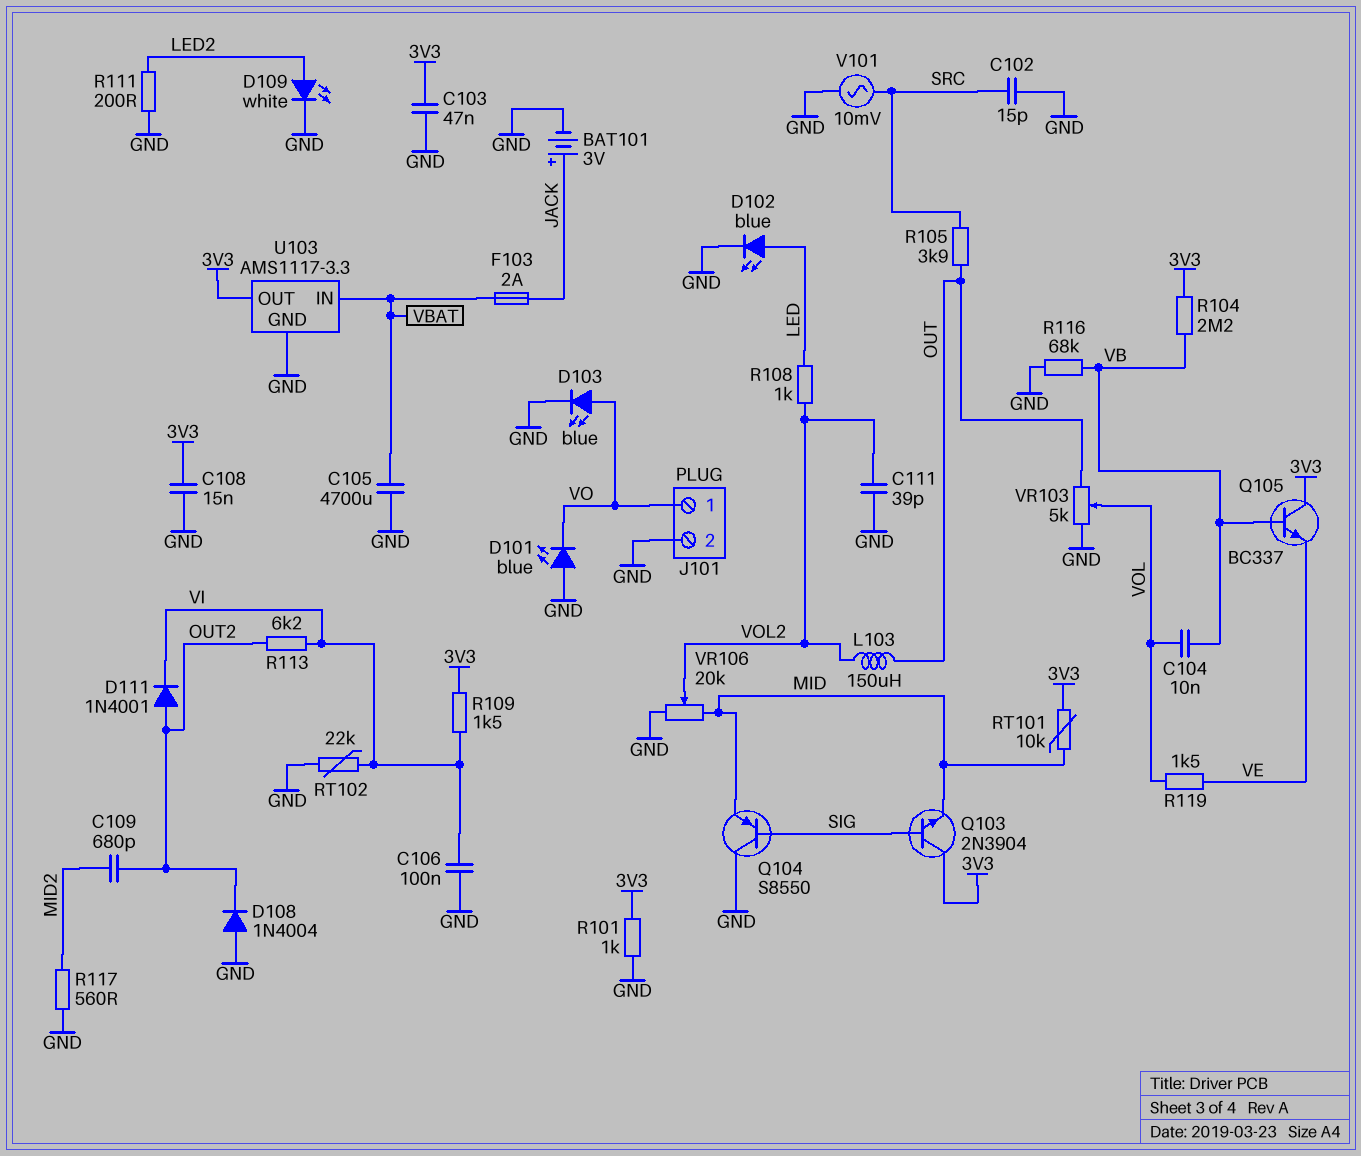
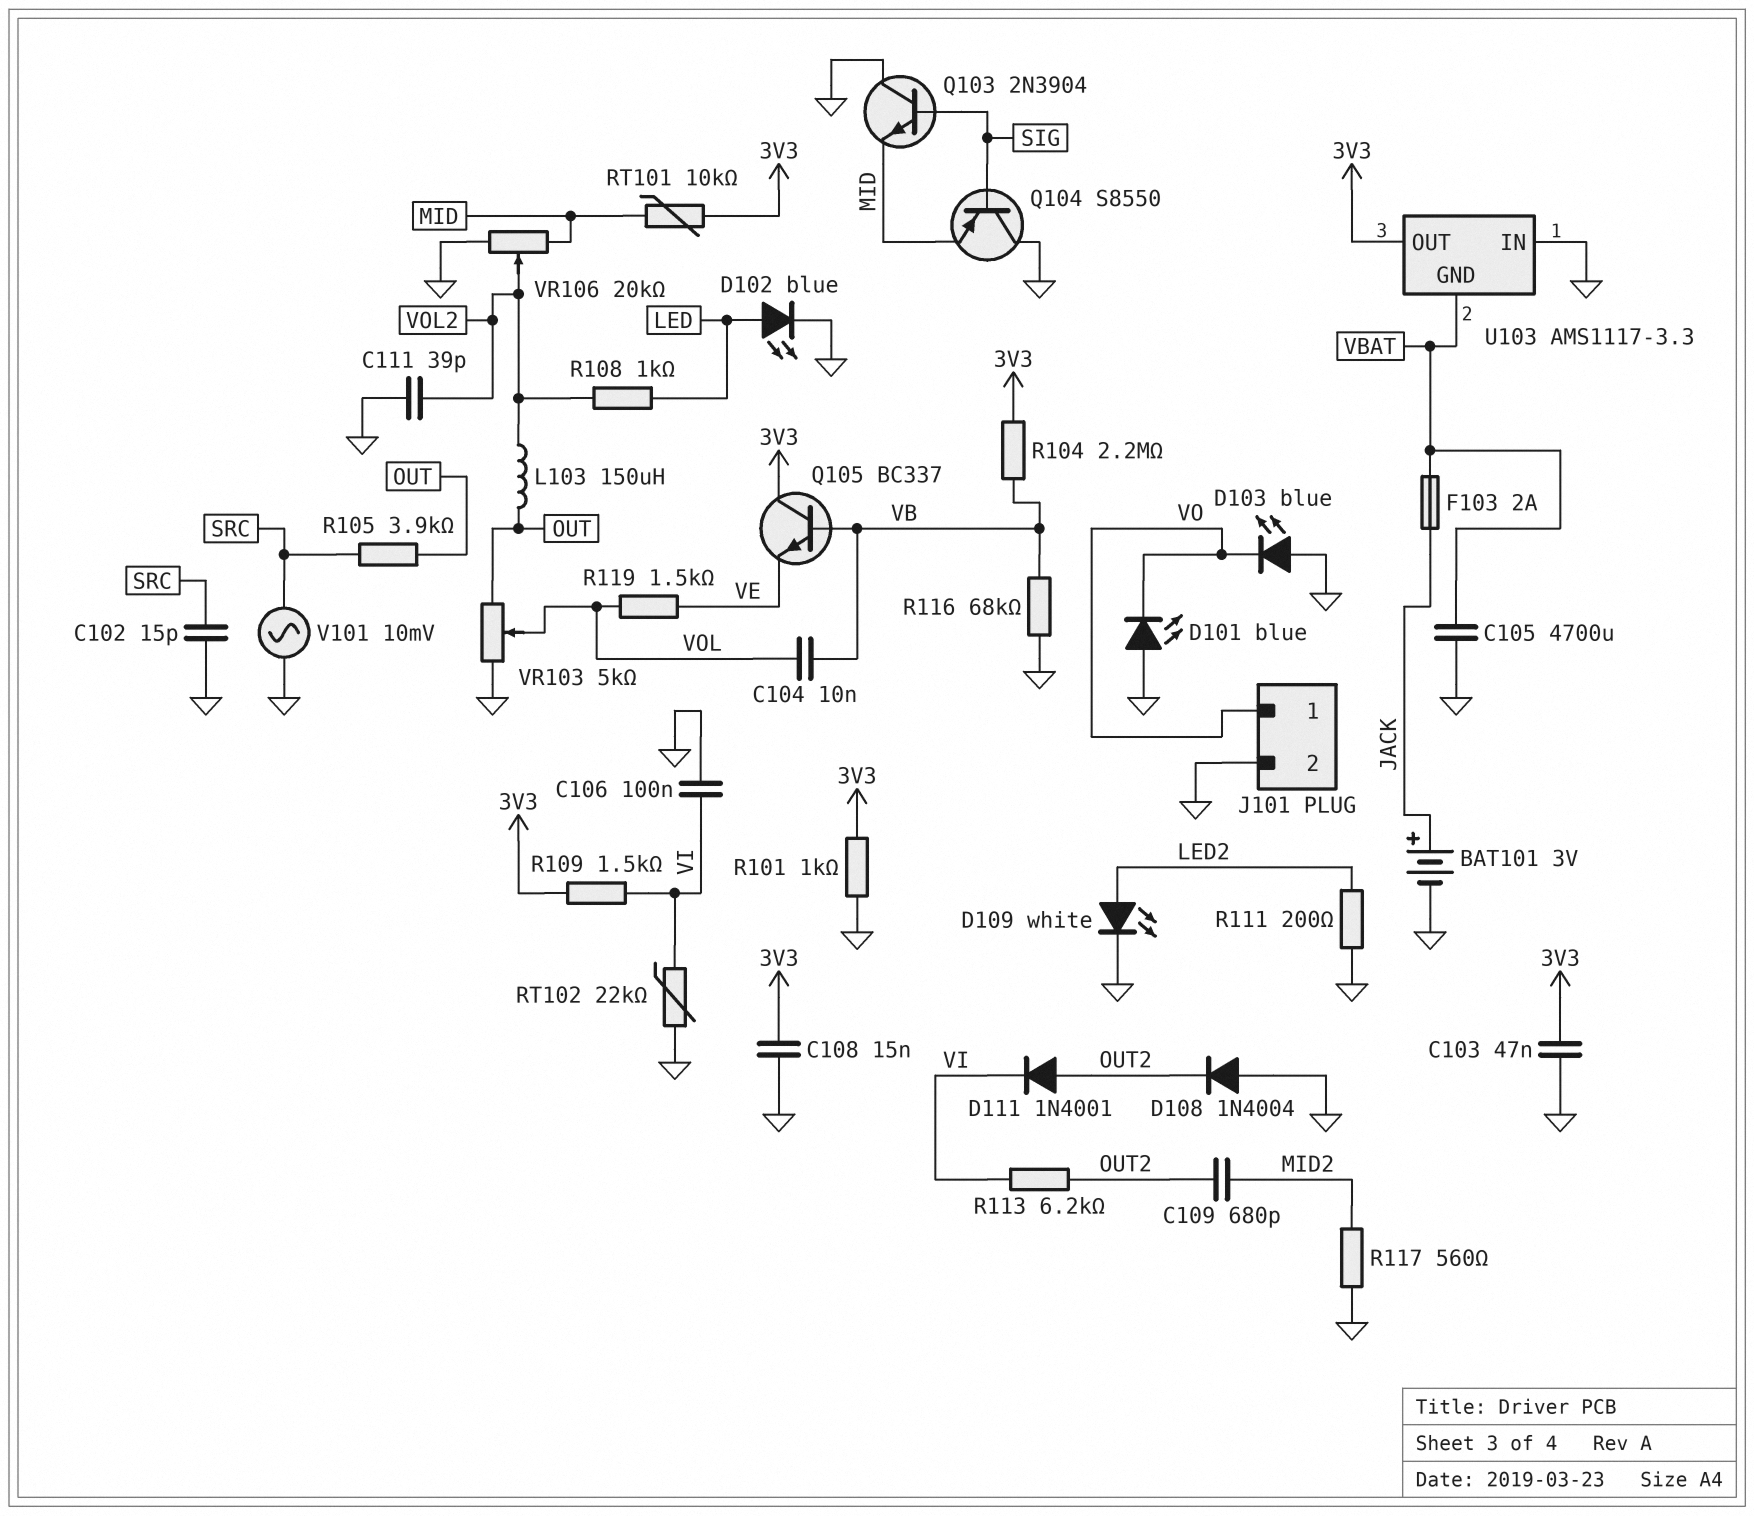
D103: LED blue (A VO, K GND) -> LED blue (A GND, K VO)
Q103: NPN 2N3904 (B SIG, C 3V3, E MID) -> NPN 2N3904 (B SIG, C GND, E MID)
U103 pin GND: GND -> VBAT
U103 pin IN: VBAT -> GND

